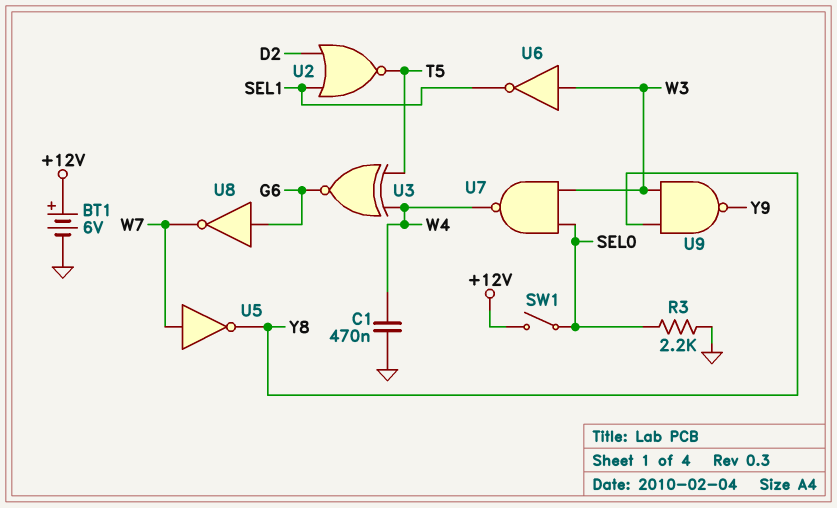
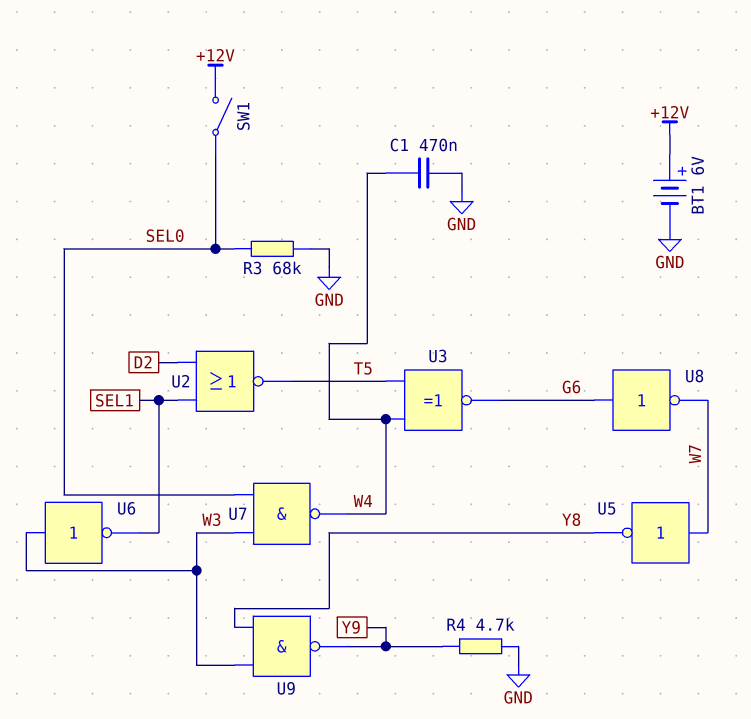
R3: 2.2k (GND, SEL0) -> 68k (GND, SEL0)
R4: none -> 4.7k (GND, Y9)

